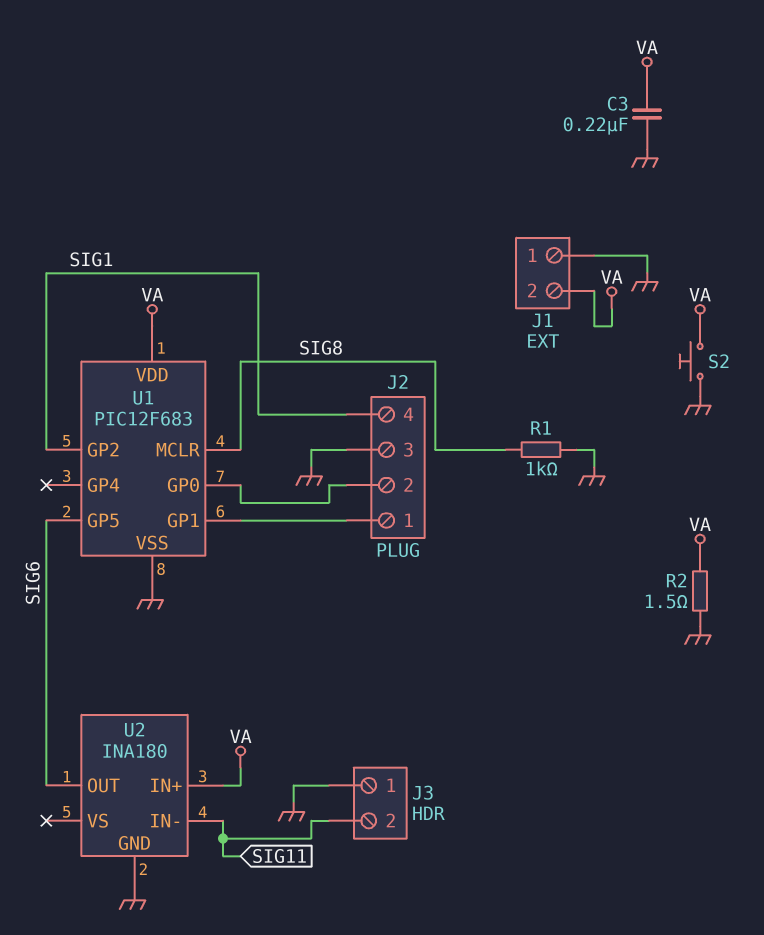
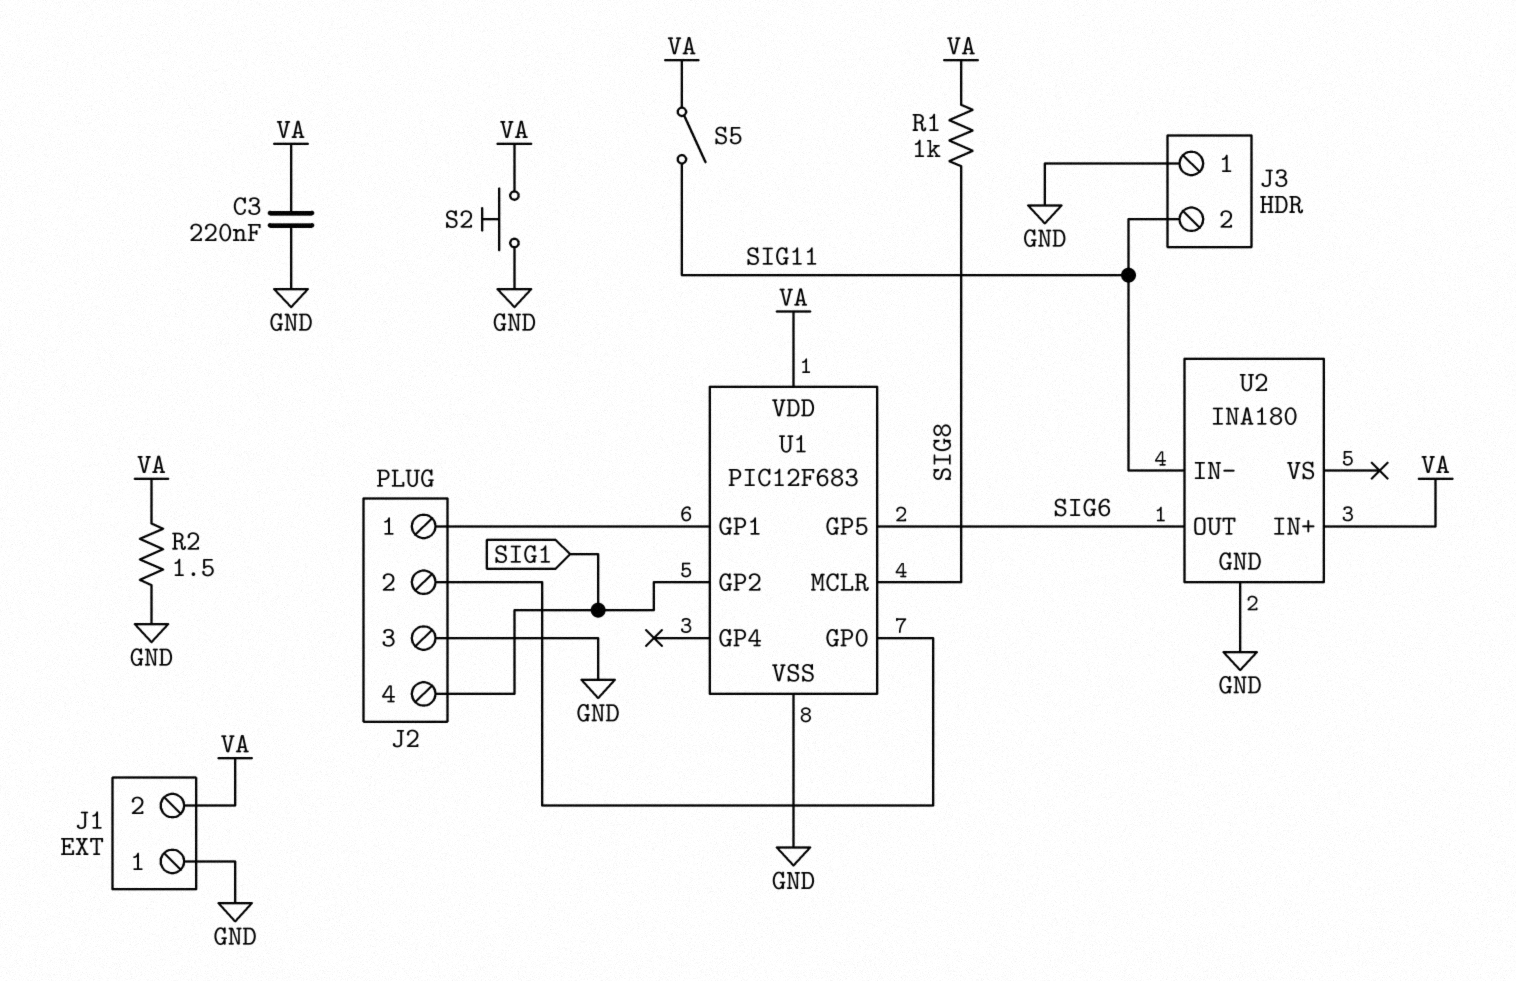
R1: 1k (GND, SIG8) -> 1k (SIG8, VA)
S5: none -> switch (SIG11, VA)

